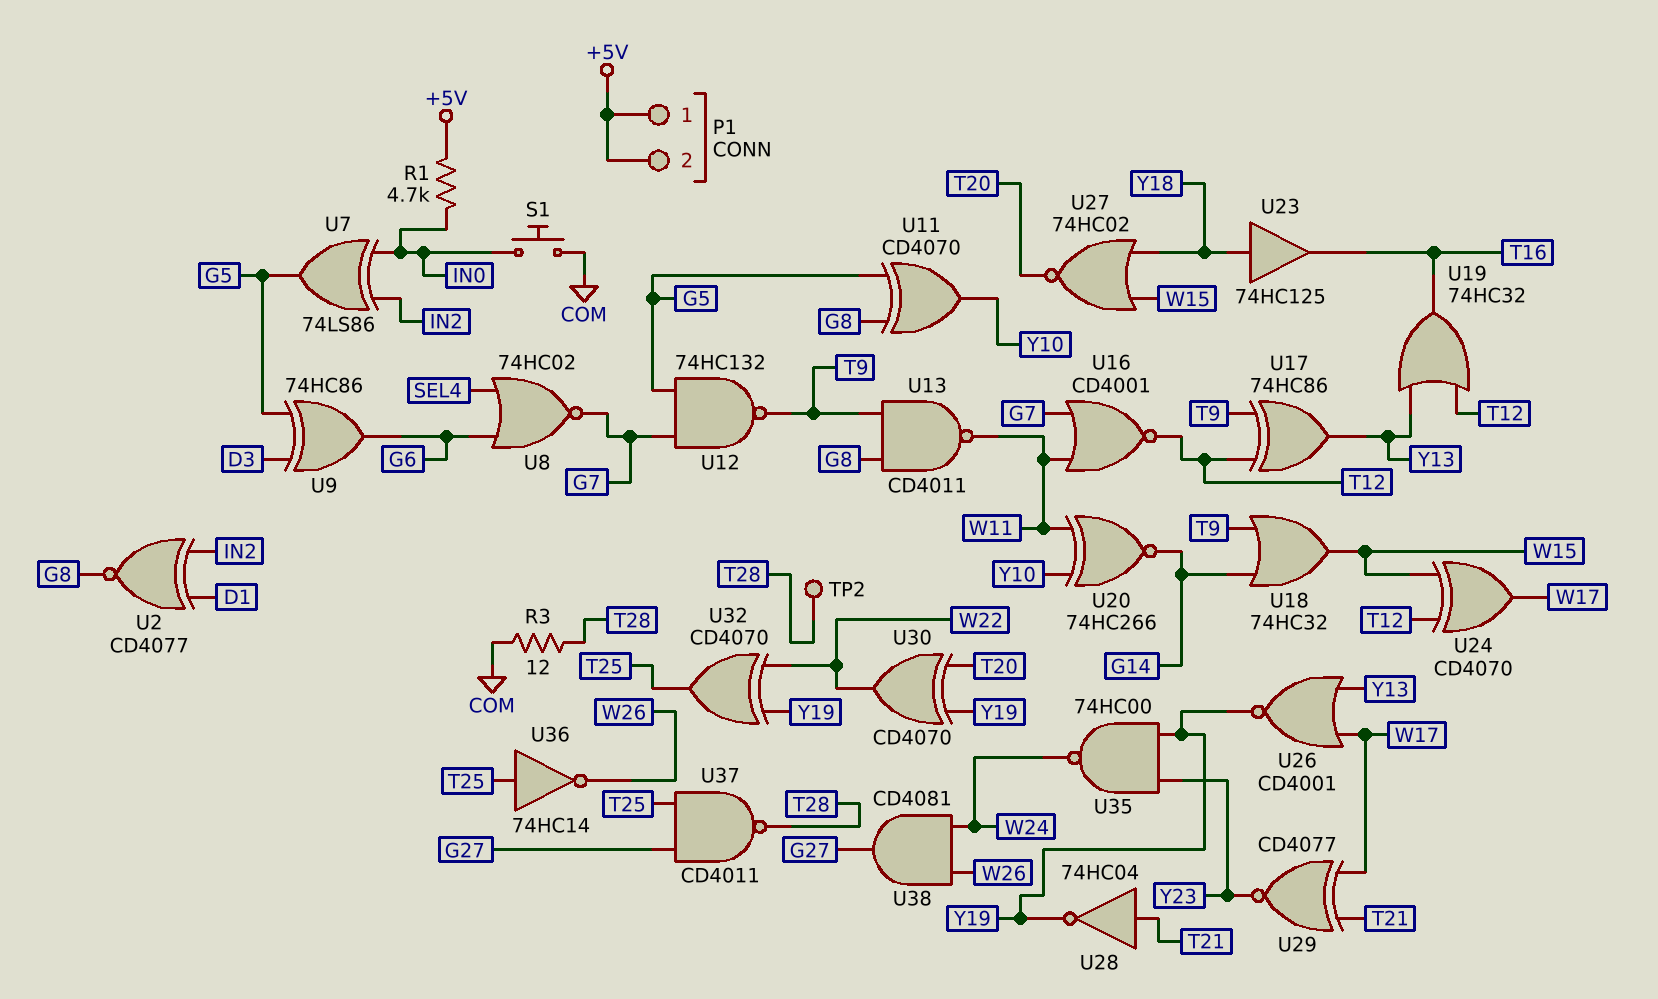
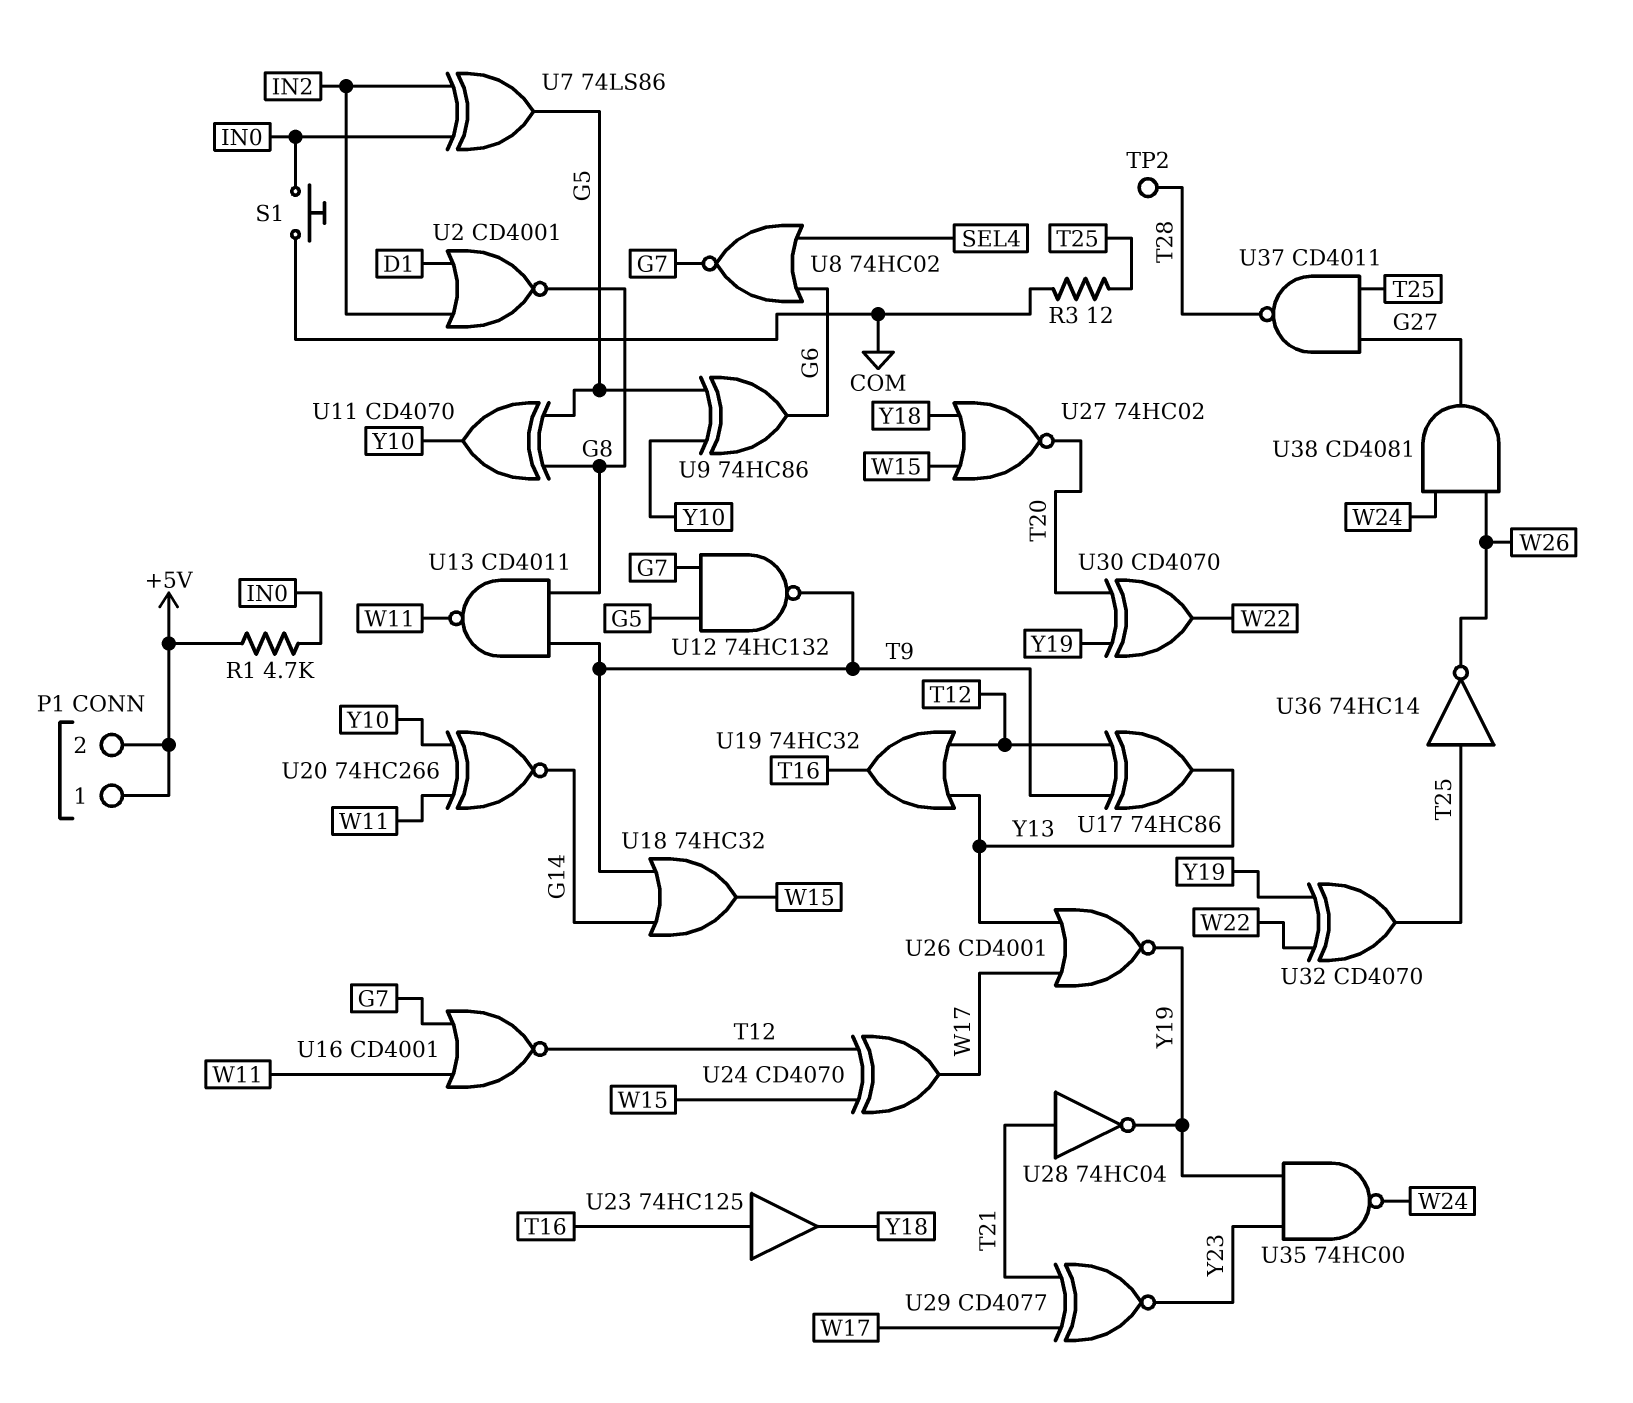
R3: 12 (COM, T28) -> 12 (COM, T25)
U2: XNOR CD4077 (in D1, in IN2, out G8) -> NOR CD4001 (in D1, in IN2, out G8)
U9: XOR 74HC86 (in D3, in G5, out G6) -> XOR 74HC86 (in G5, in Y10, out G6)
U23: buffer 74HC125 (in Y18, out T16) -> buffer 74HC125 (in T16, out Y18)

